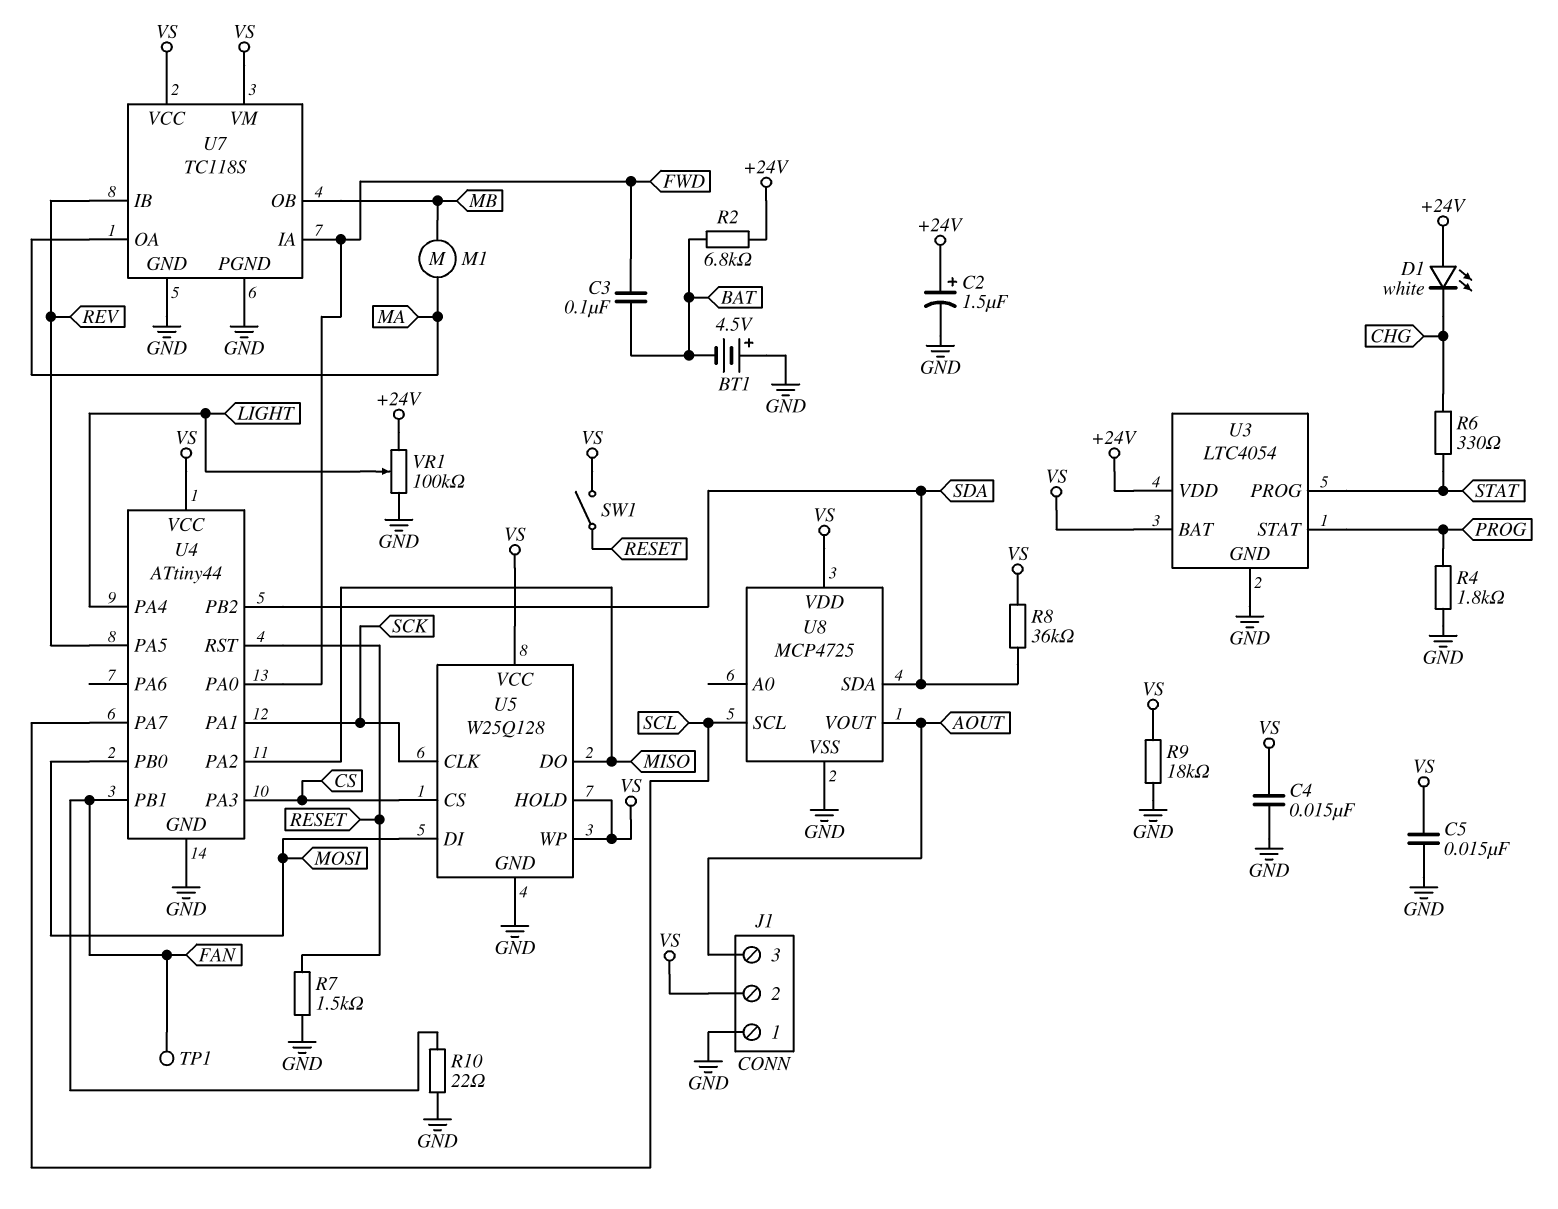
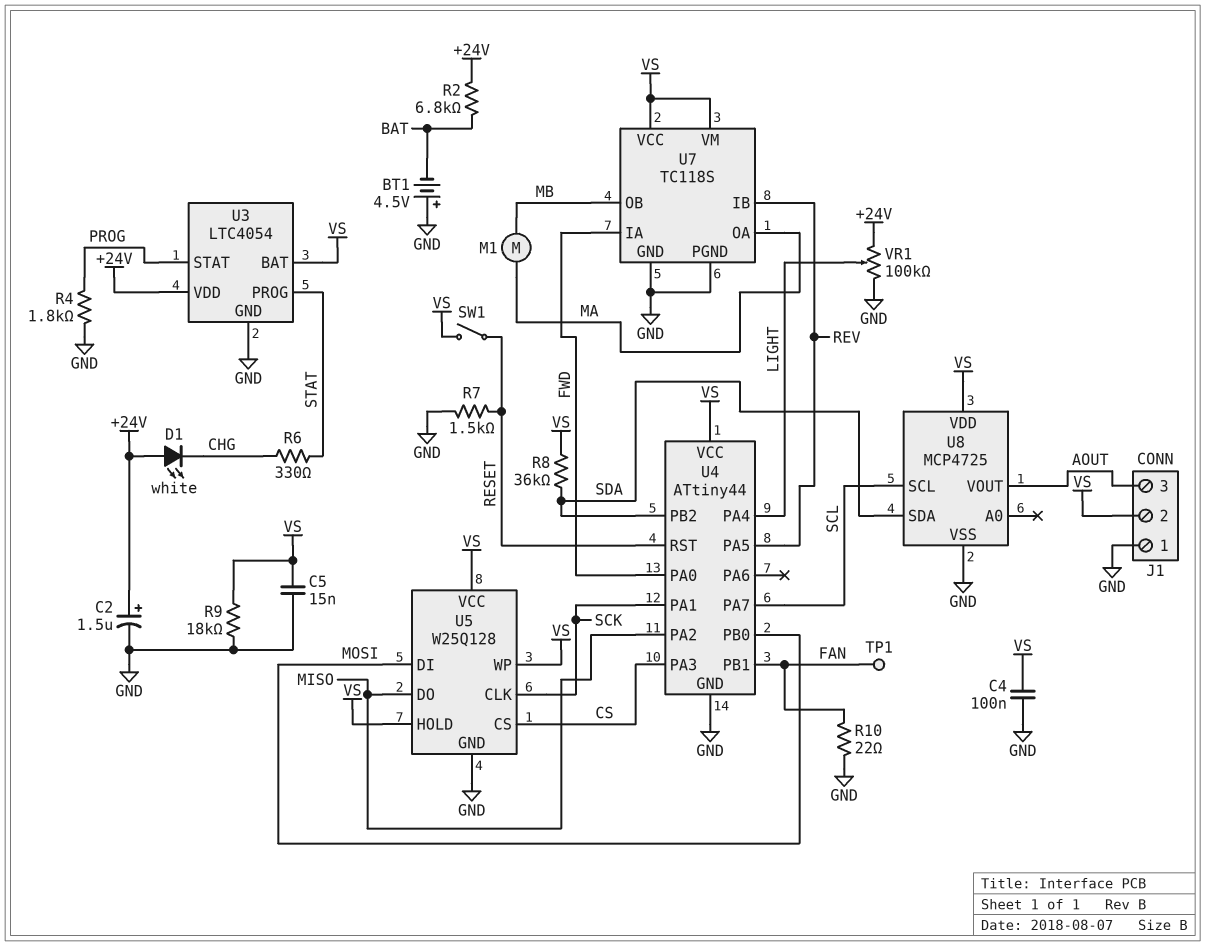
C3: 100nF (BAT, FWD) -> none
C4: 15nF (GND, VS) -> 100nF (GND, VS)

